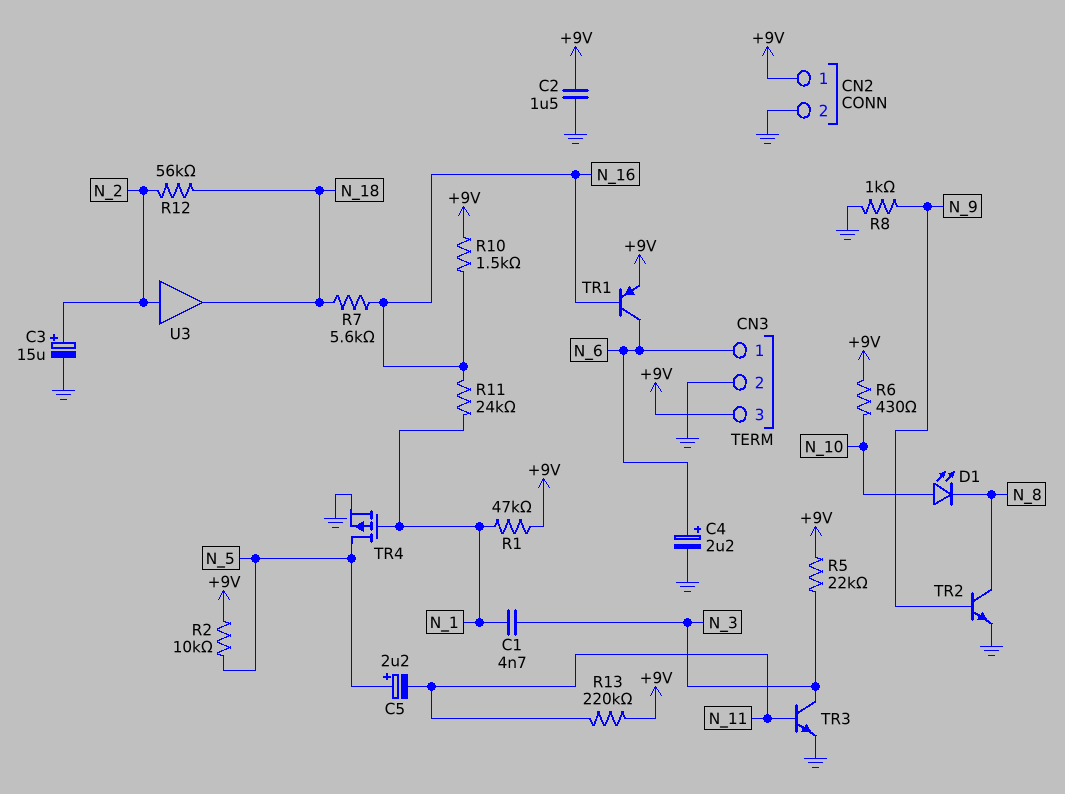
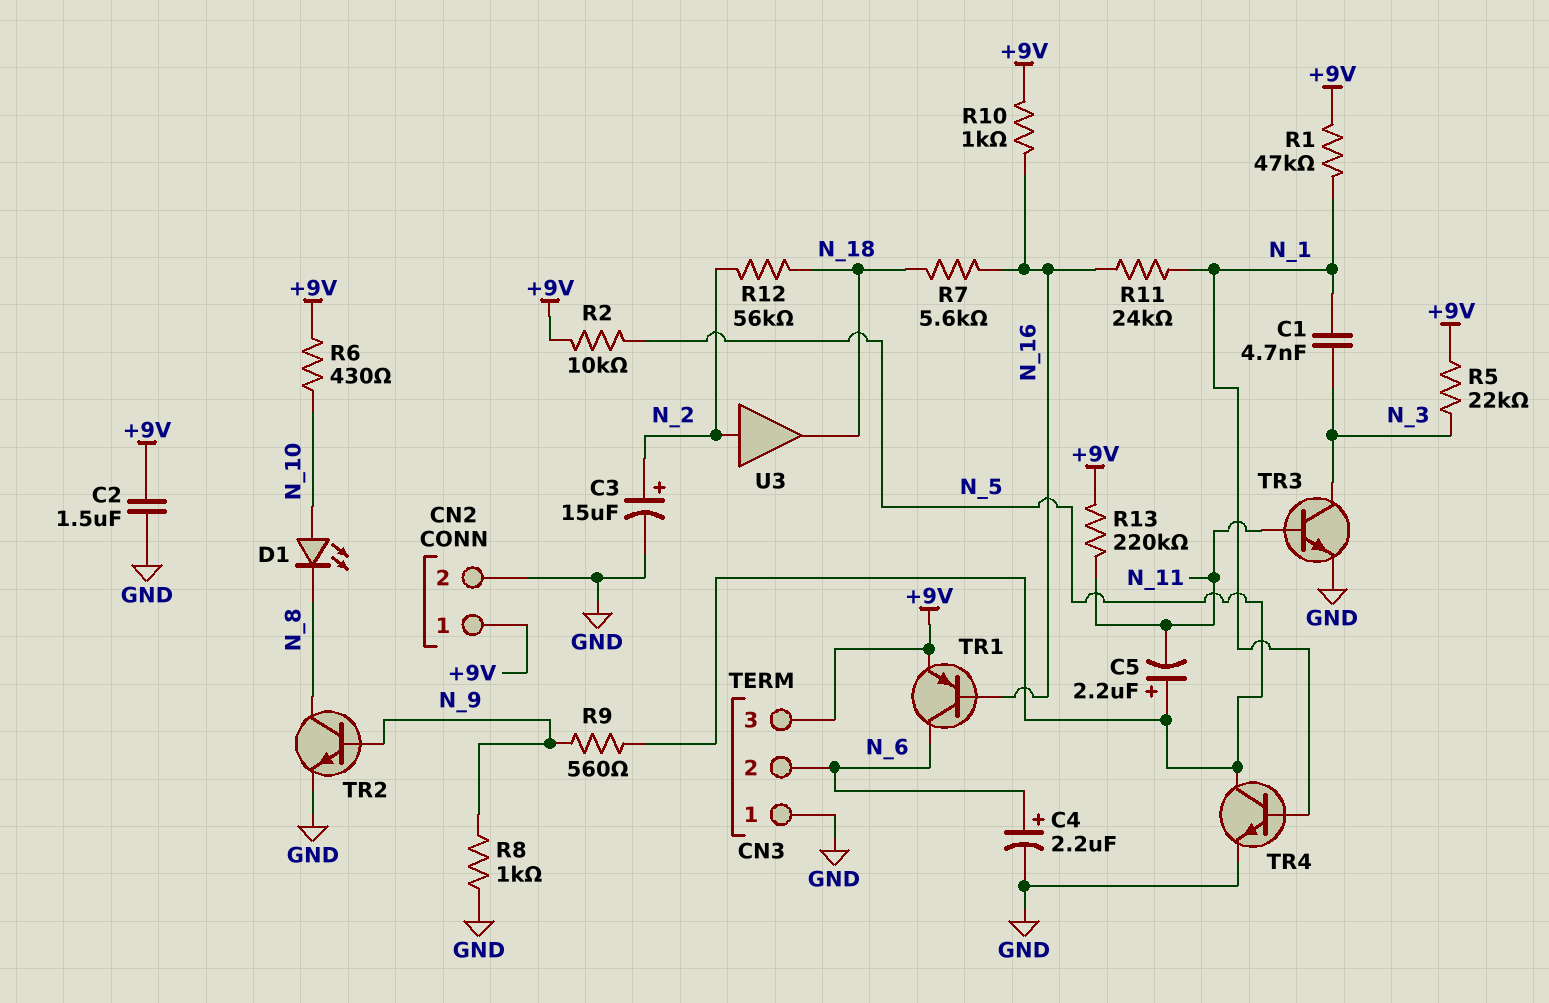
CN3 pin 1: N_6 -> GND
CN3 pin 2: GND -> N_6
R9: none -> 560 (N_5, N_9)
R10: 1.5k (+9V, N_16) -> 1k (+9V, N_16)
TR4: PMOS (G N_1, D N_5, S GND) -> NPN (B N_1, C N_5, E GND)

